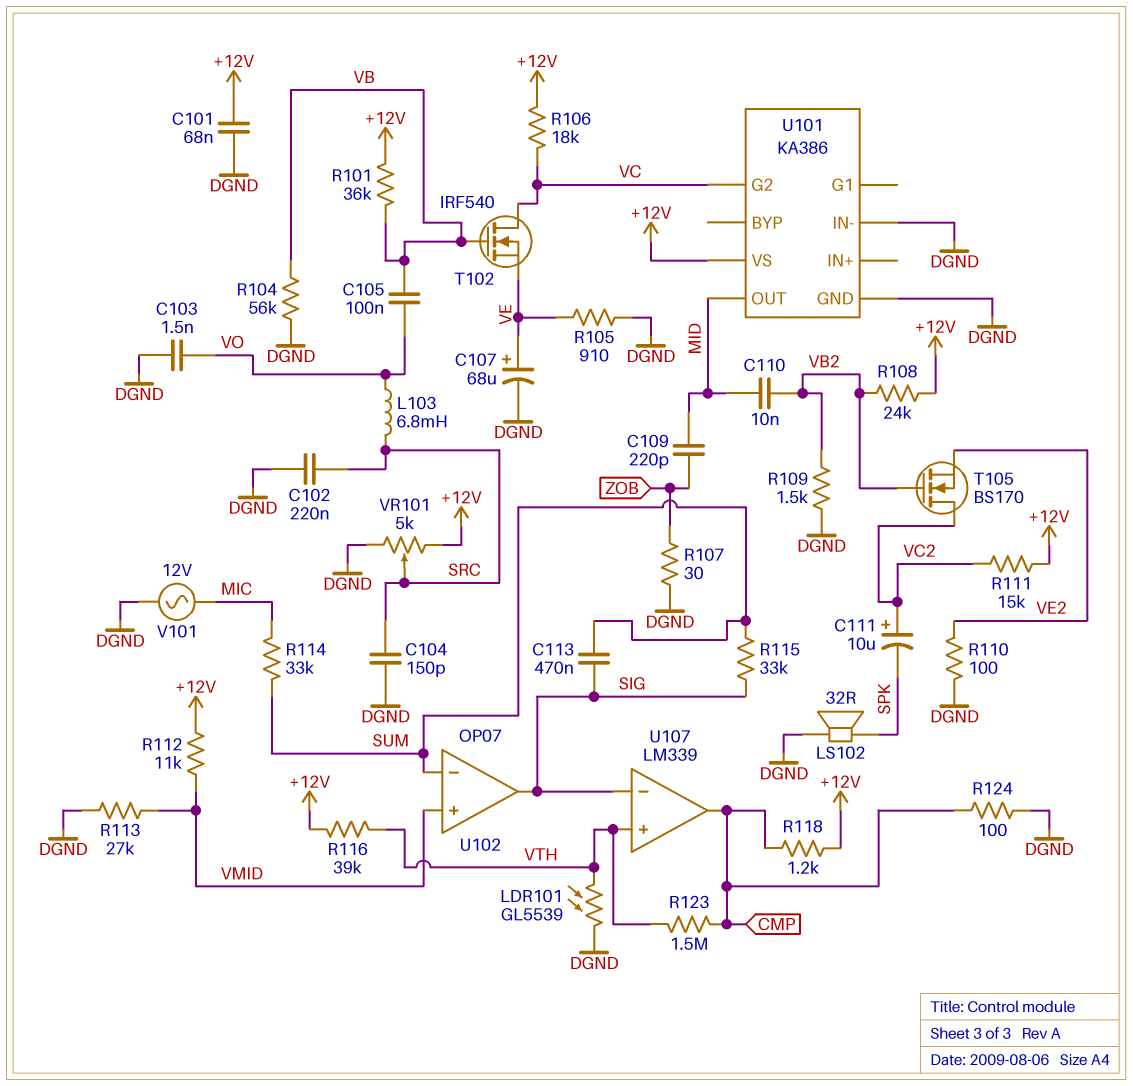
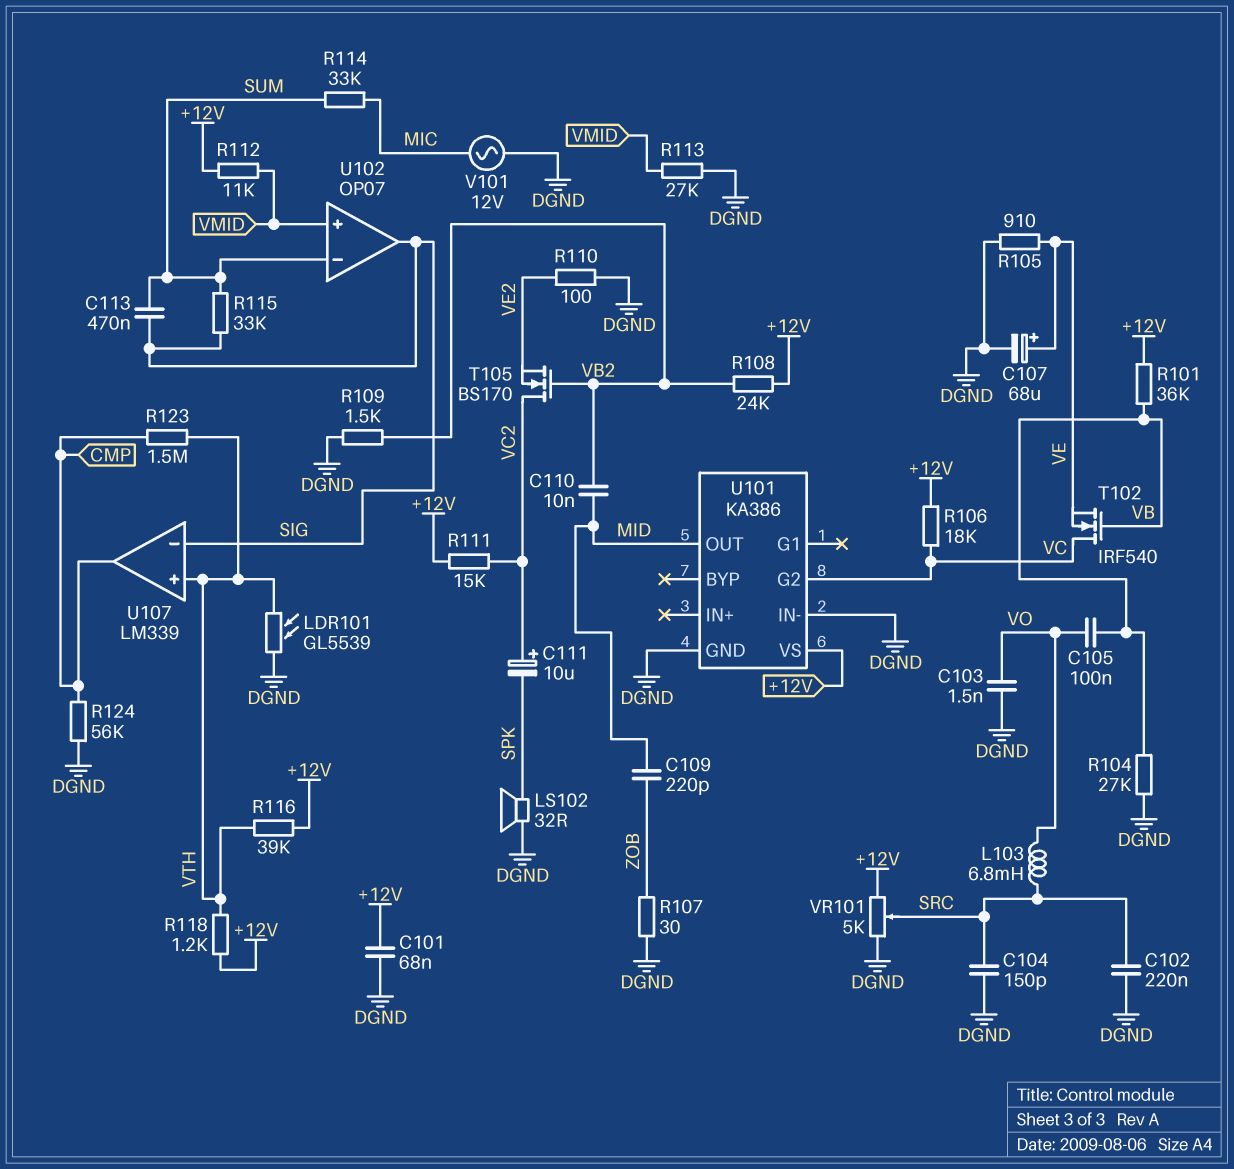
R104: 56k (DGND, VB) -> 27k (DGND, VB)
R118: 1.2k (+12V, CMP) -> 1.2k (+12V, VTH)
R124: 100 (CMP, DGND) -> 56k (CMP, DGND)

